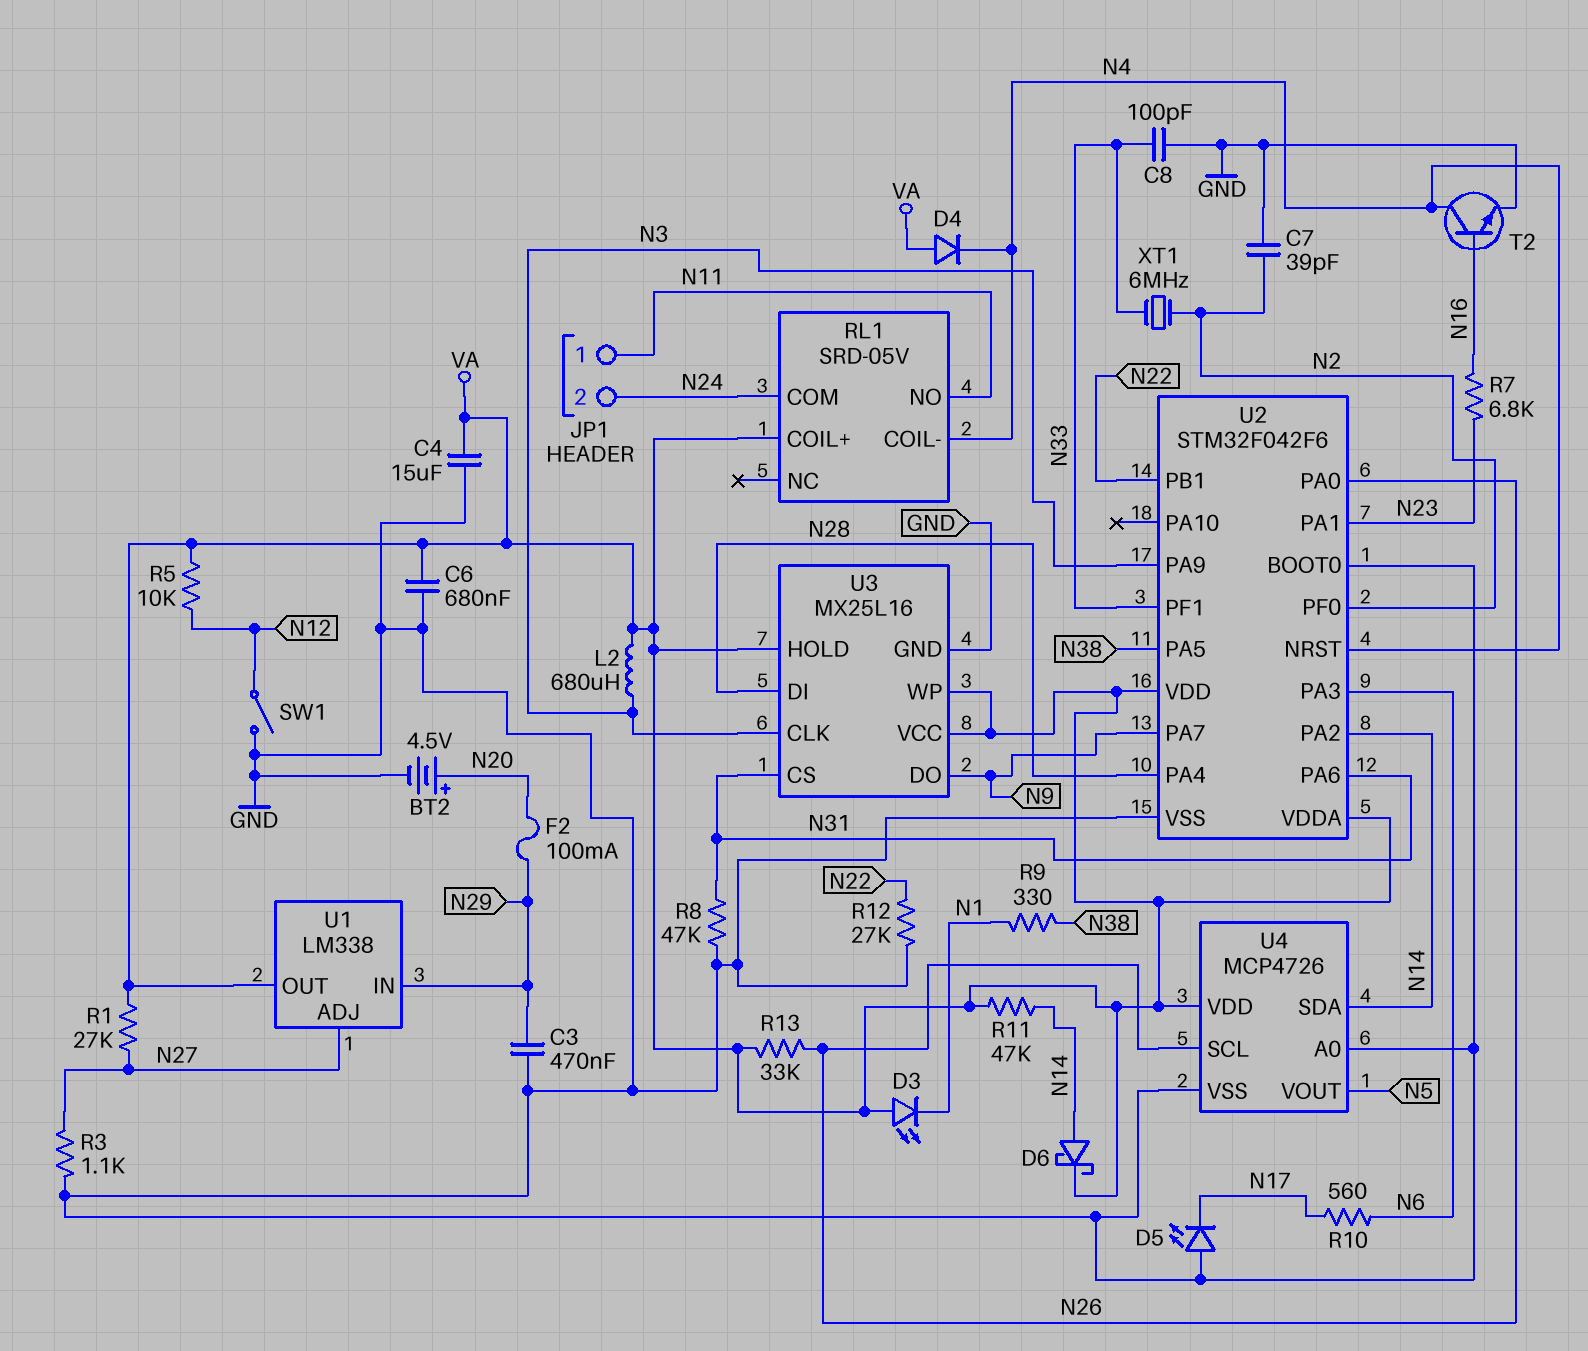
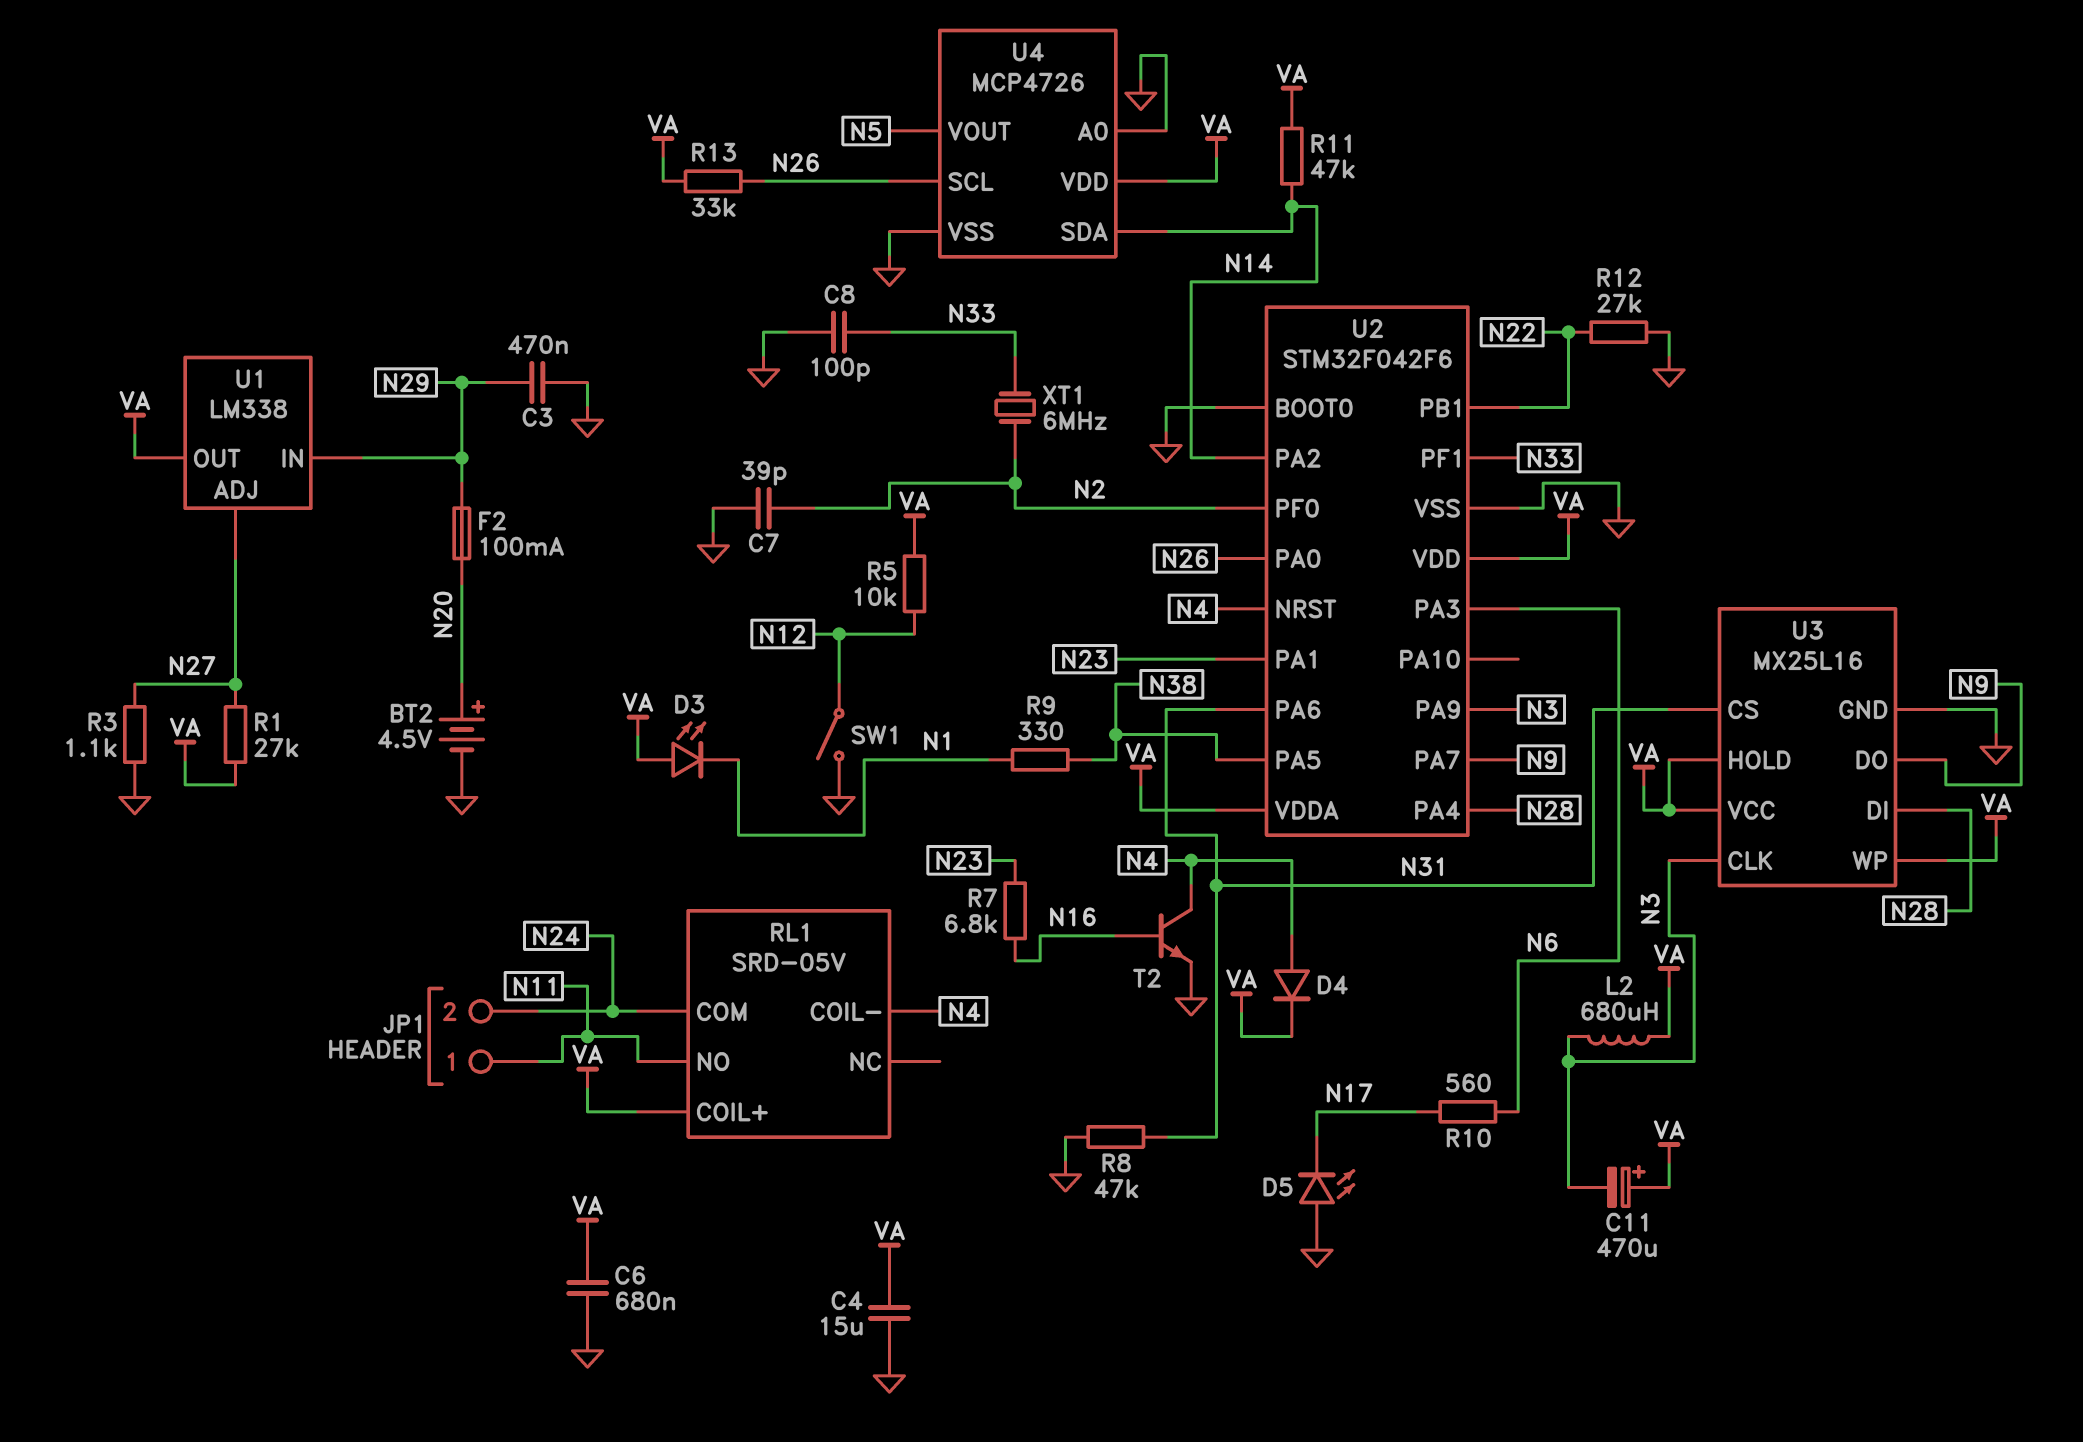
C11: none -> 470uF (plus VA, minus N3)
D4: diode (A VA, K N4) -> diode (A N4, K VA)
D6: schottky (A N14, K VA) -> none

